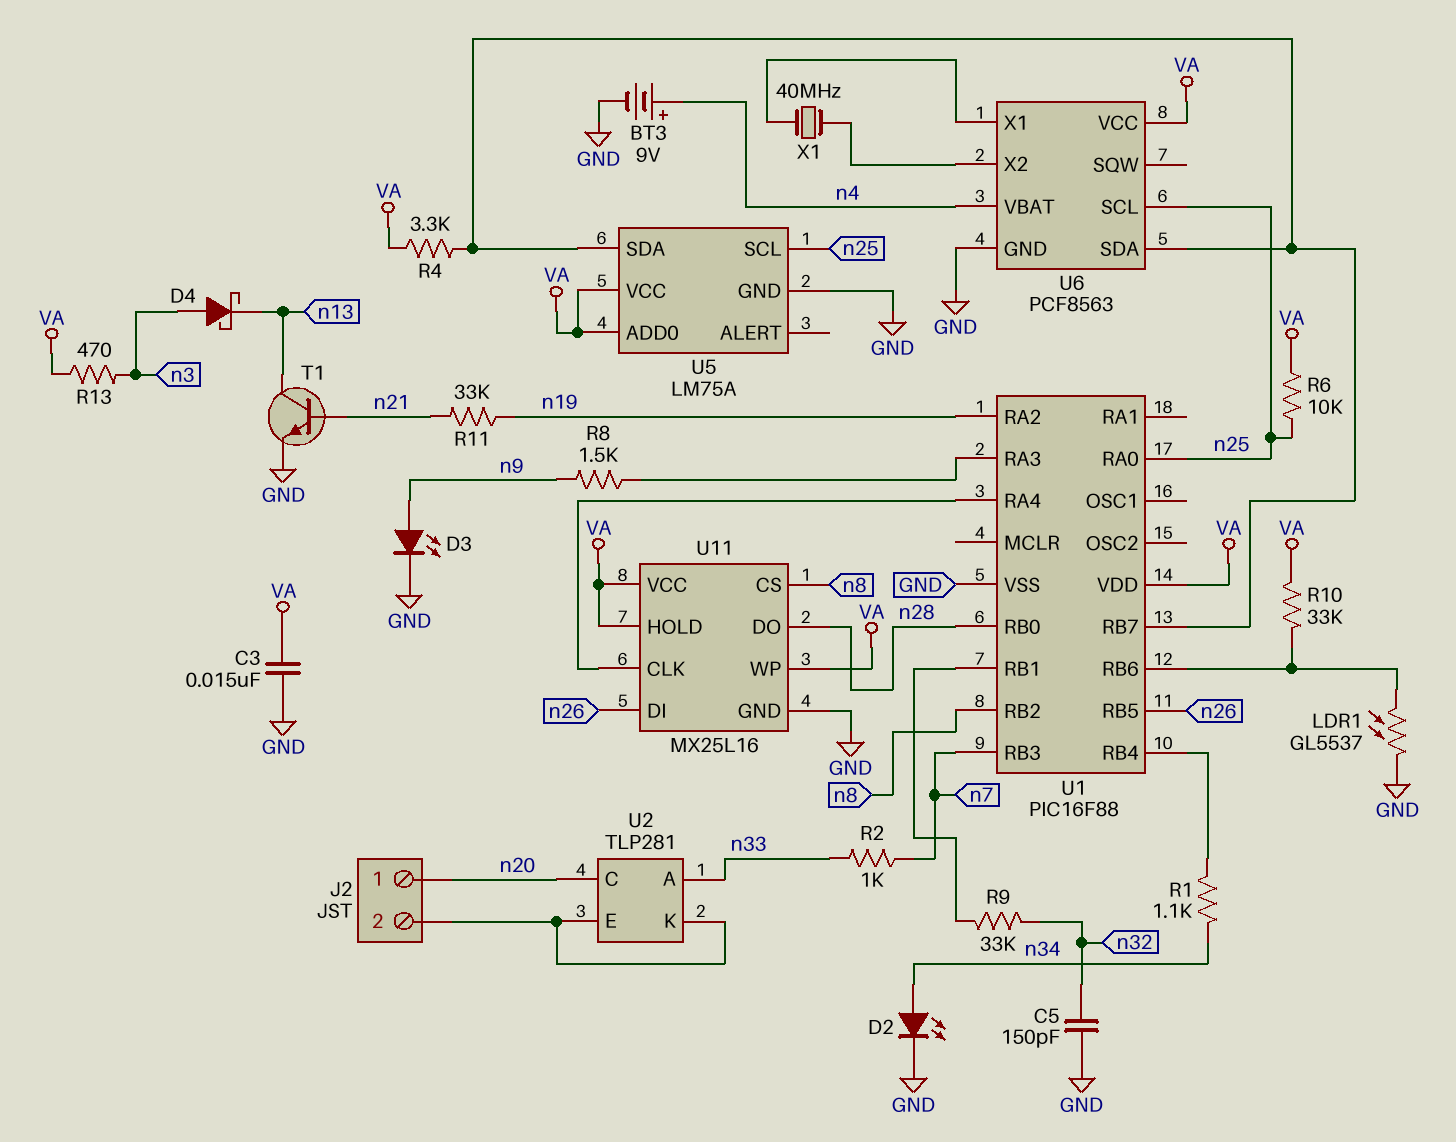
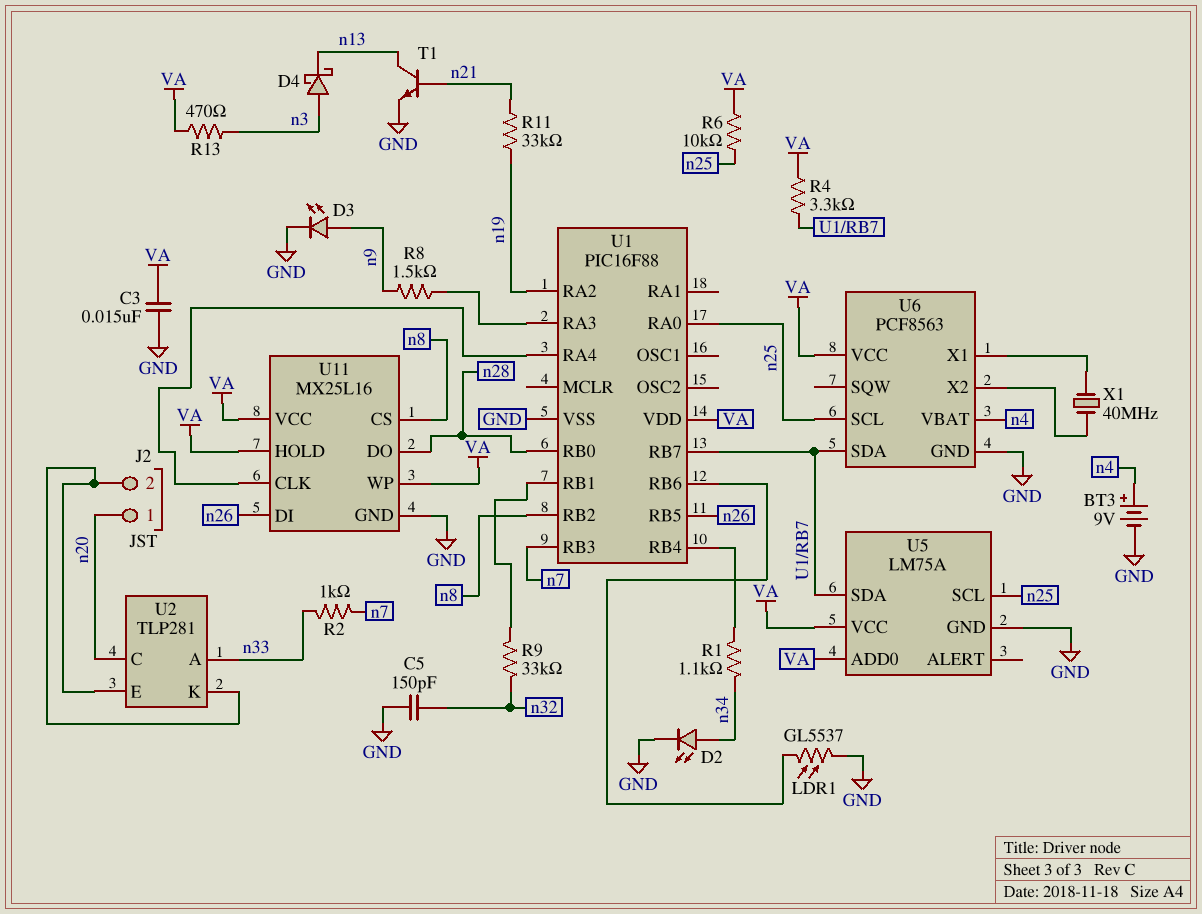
R10: 33k (U1/RB6, VA) -> none

